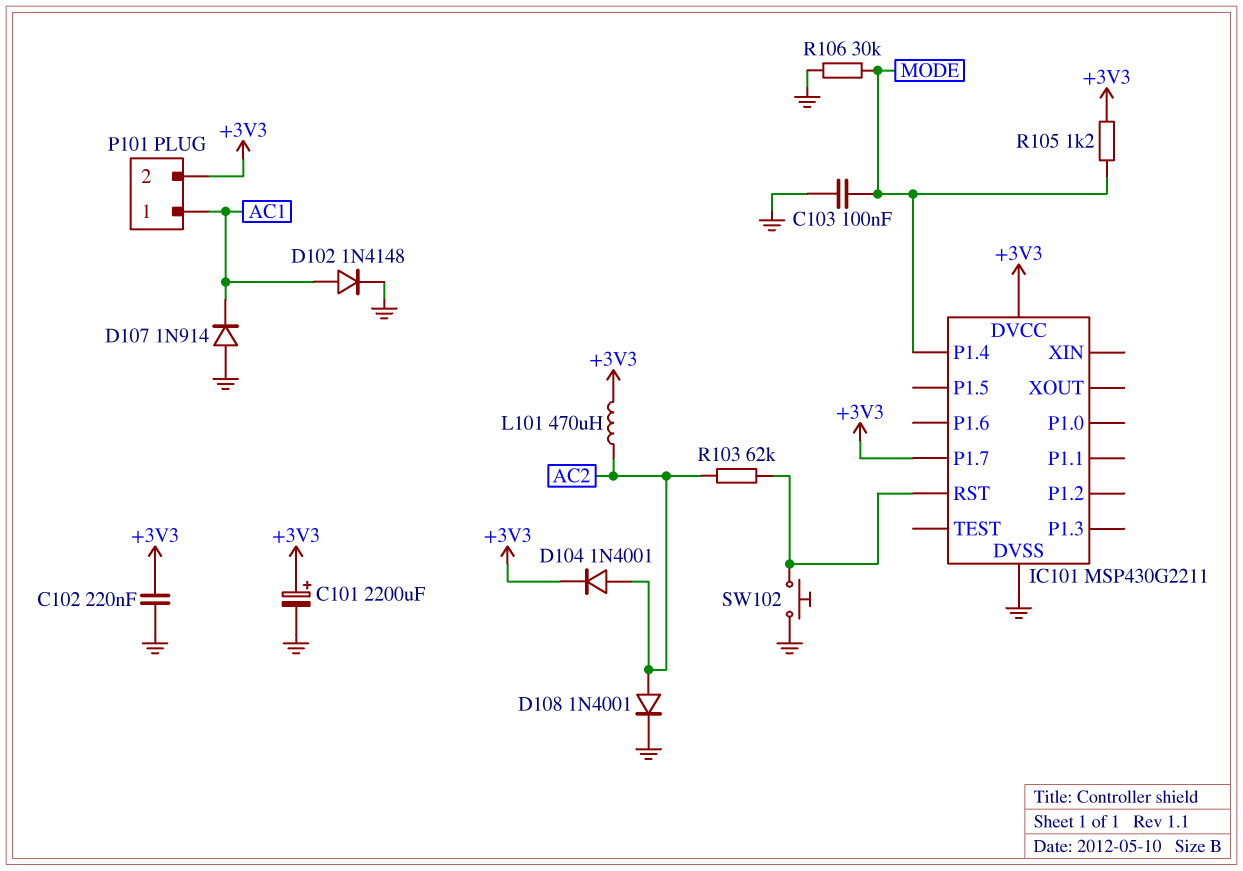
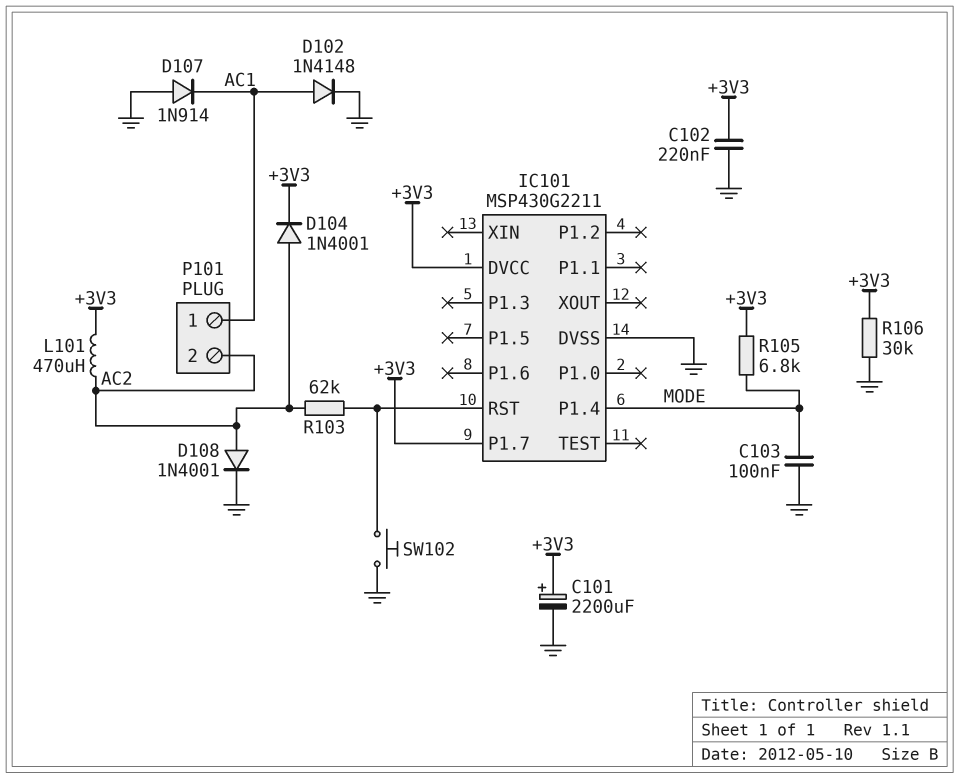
P101 pin 2: +3V3 -> AC2
R105: 1.2k (+3V3, MODE) -> 6.8k (+3V3, MODE)
R106: 30k (GND, MODE) -> 30k (+3V3, GND)

